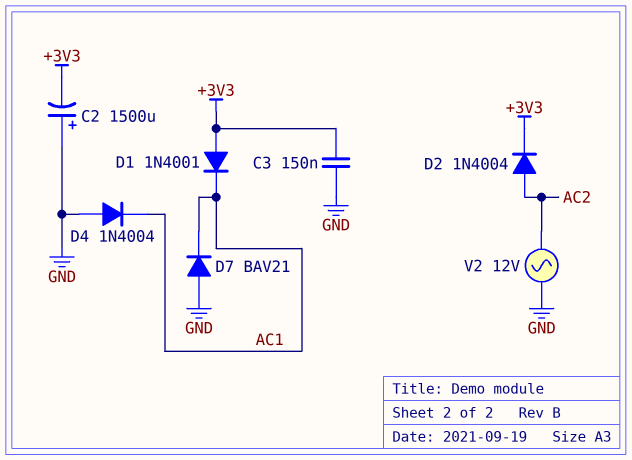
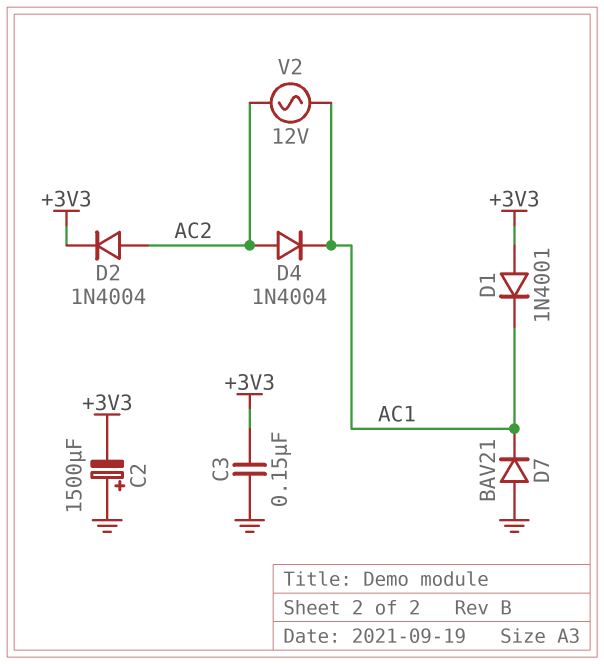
D4: diode 1N4004 (A GND, K AC1) -> diode 1N4004 (A AC2, K AC1)
V2: AC 12V (AC2, GND) -> AC 12V (AC1, AC2)

